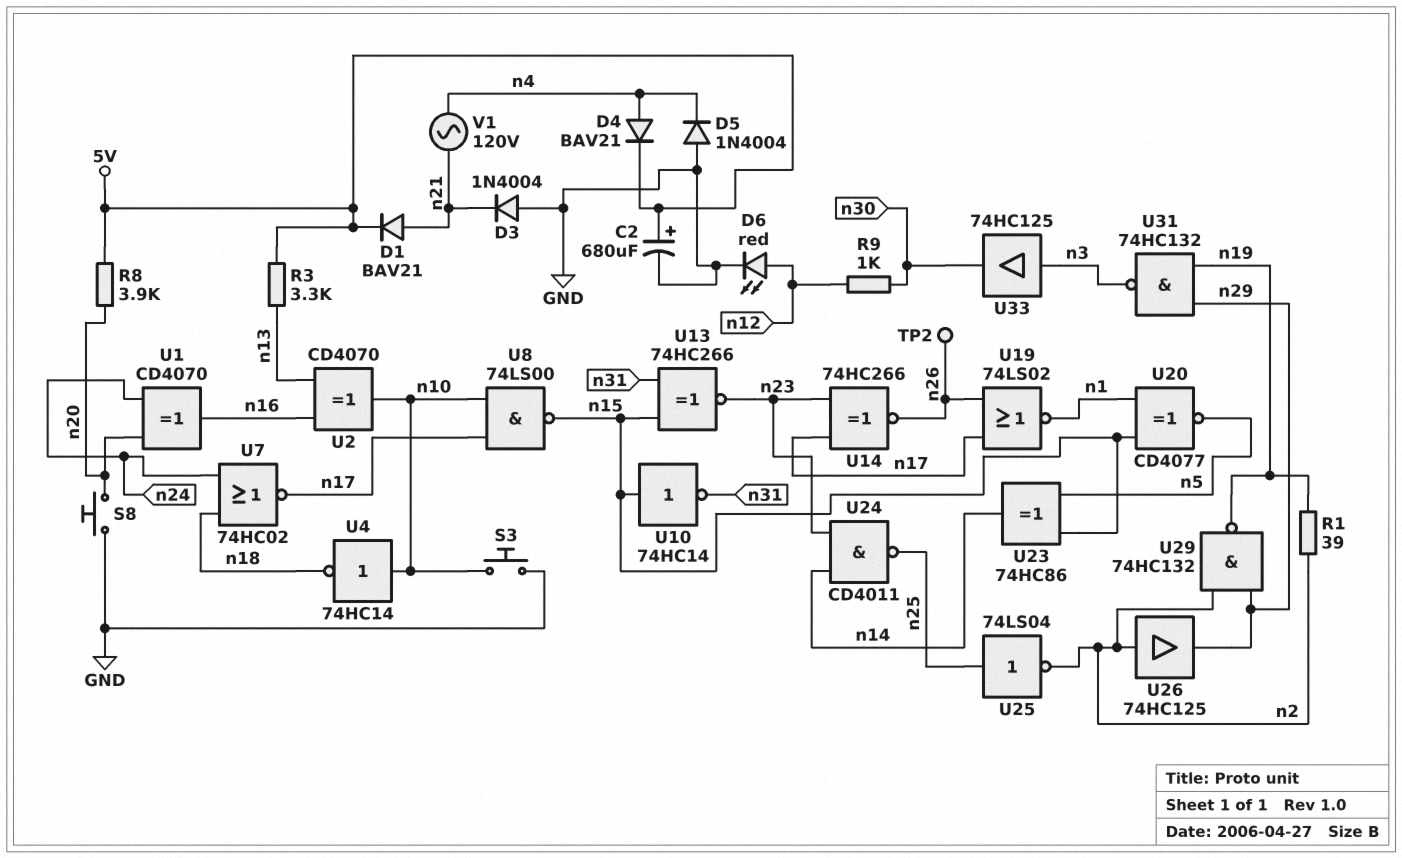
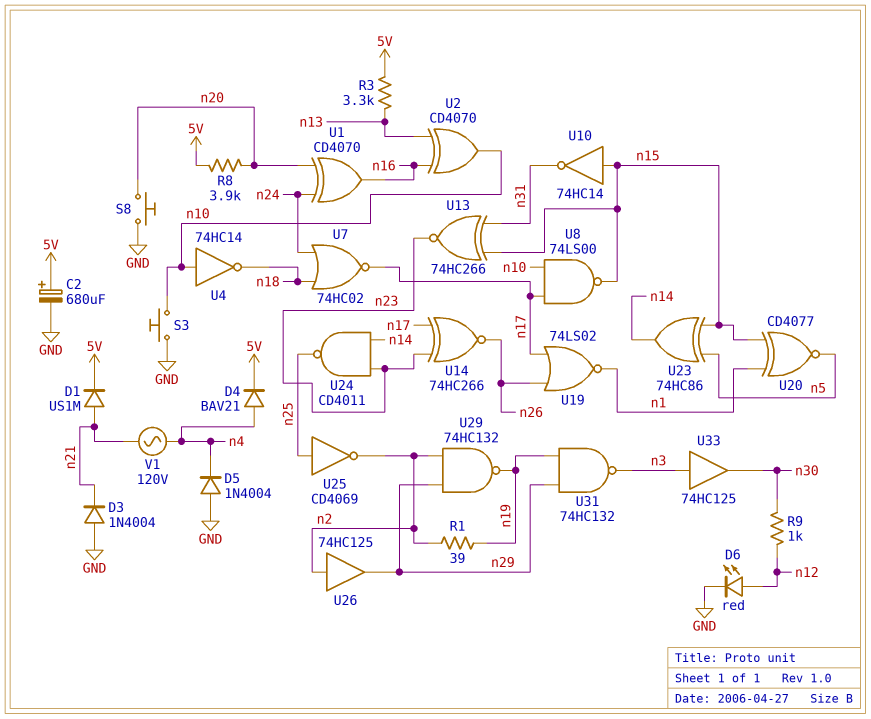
D1: diode BAV21 (A n21, K 5V) -> diode US1M (A n21, K 5V)
TP2: test point (n26) -> none
U25: NOT 74LS04 (in n25, out n2) -> NOT CD4069 (in n25, out n2)

